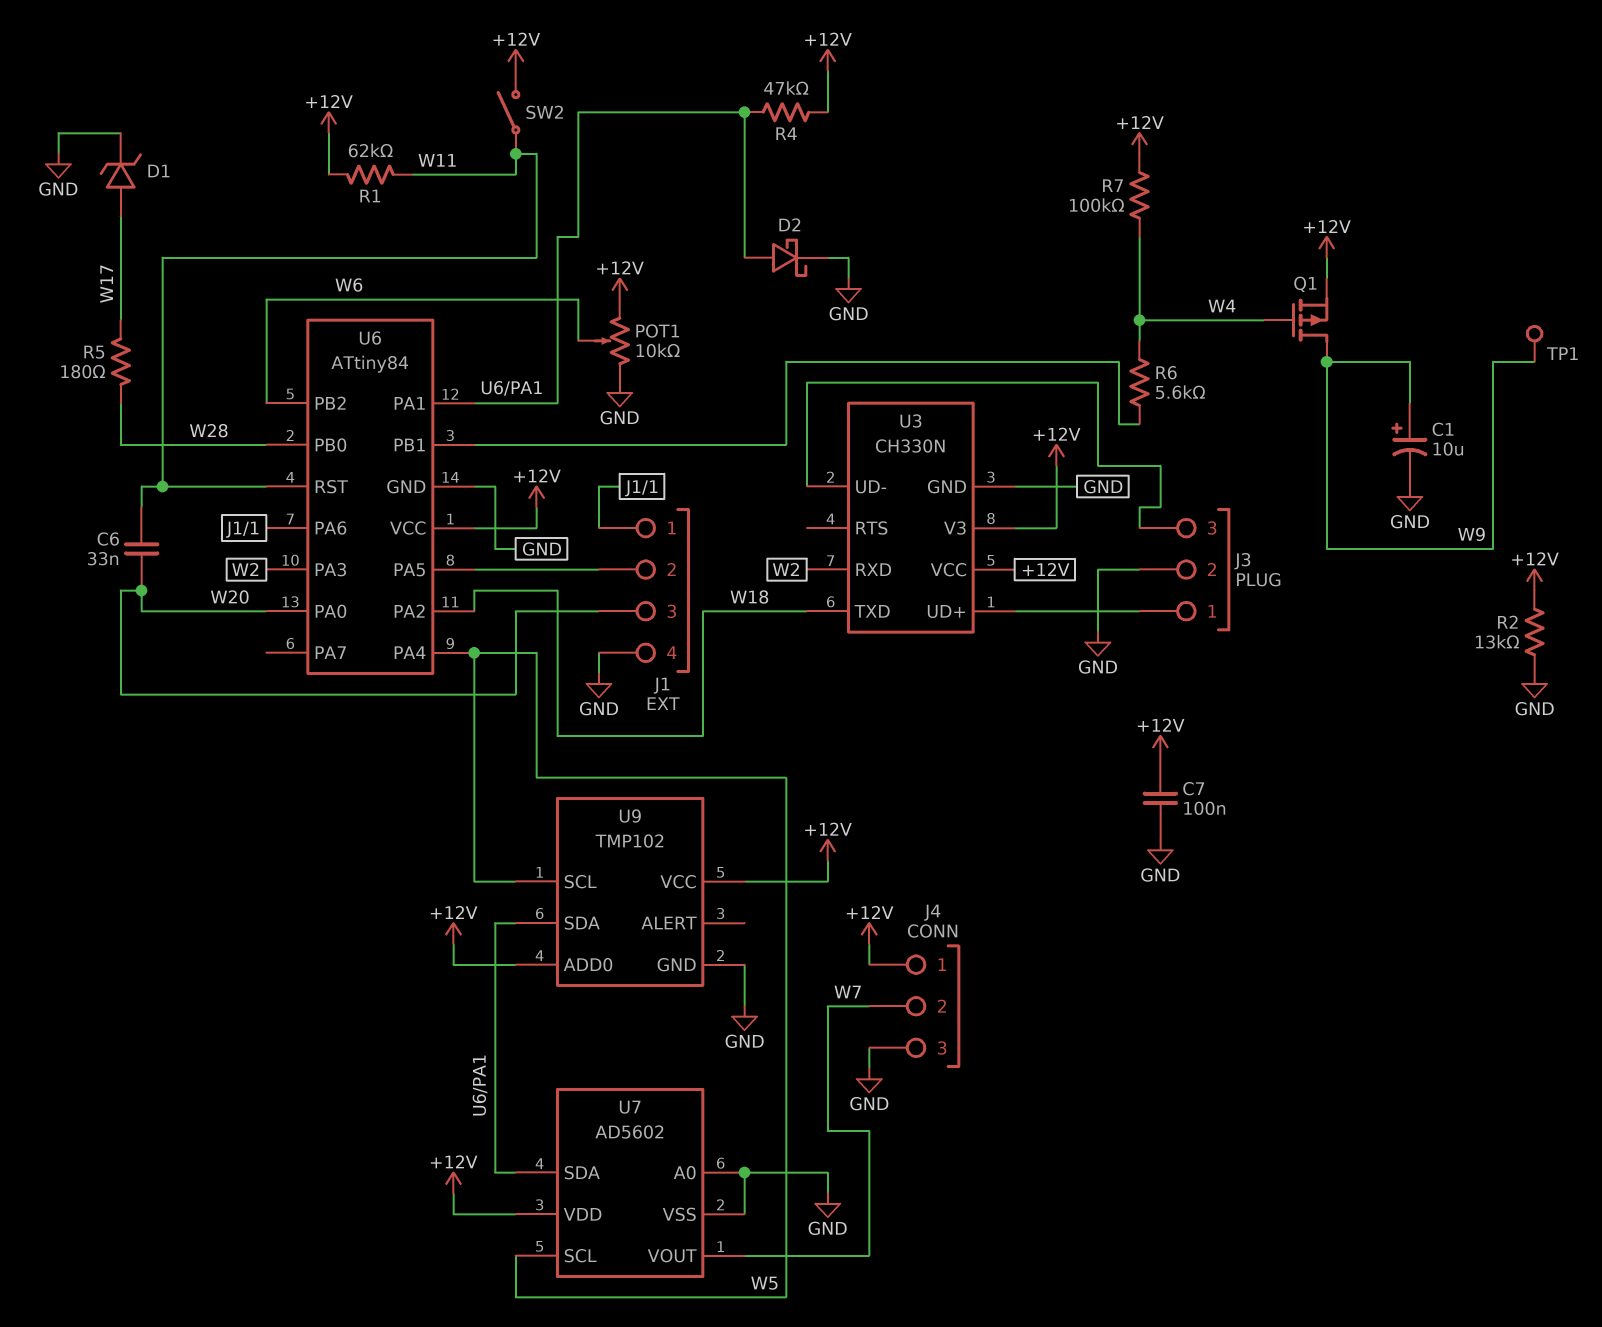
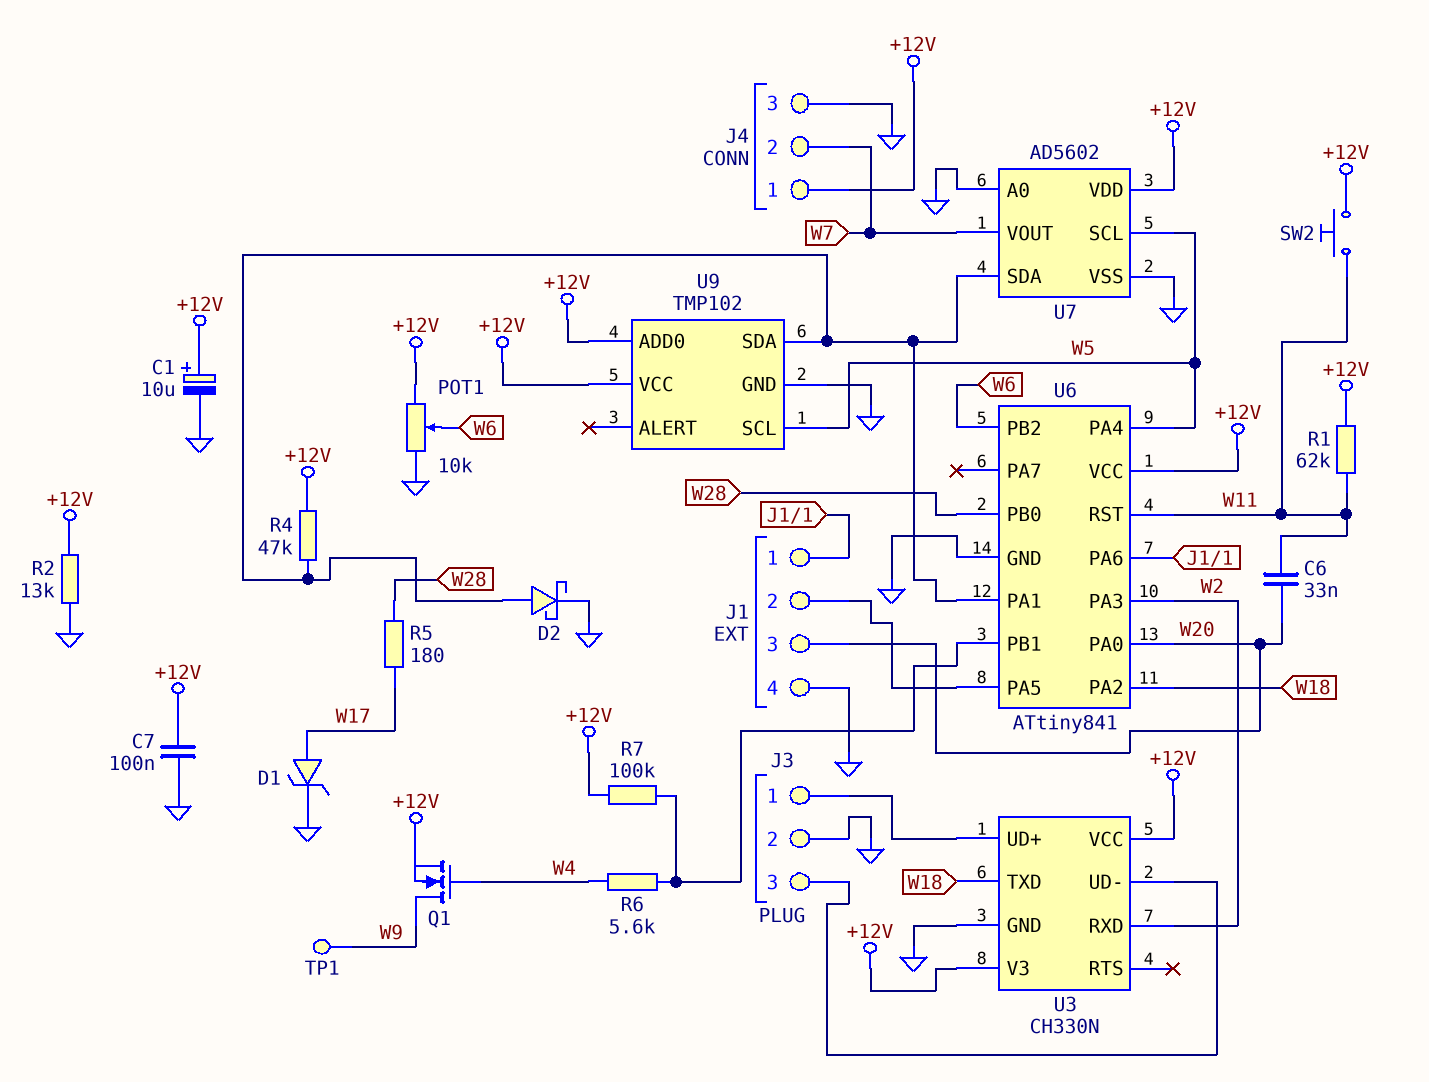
C1: 10uF (plus W9, minus GND) -> 10uF (plus +12V, minus GND)
Q1: PMOS (G W4, D W9, S +12V) -> NMOS (G W4, D W9, S +12V)
R7: 100k (+12V, W4) -> 100k (+12V, U6/PB1)
SW2: switch (+12V, W11) -> button (+12V, W11)
U6: ATtiny84 -> ATtiny841

